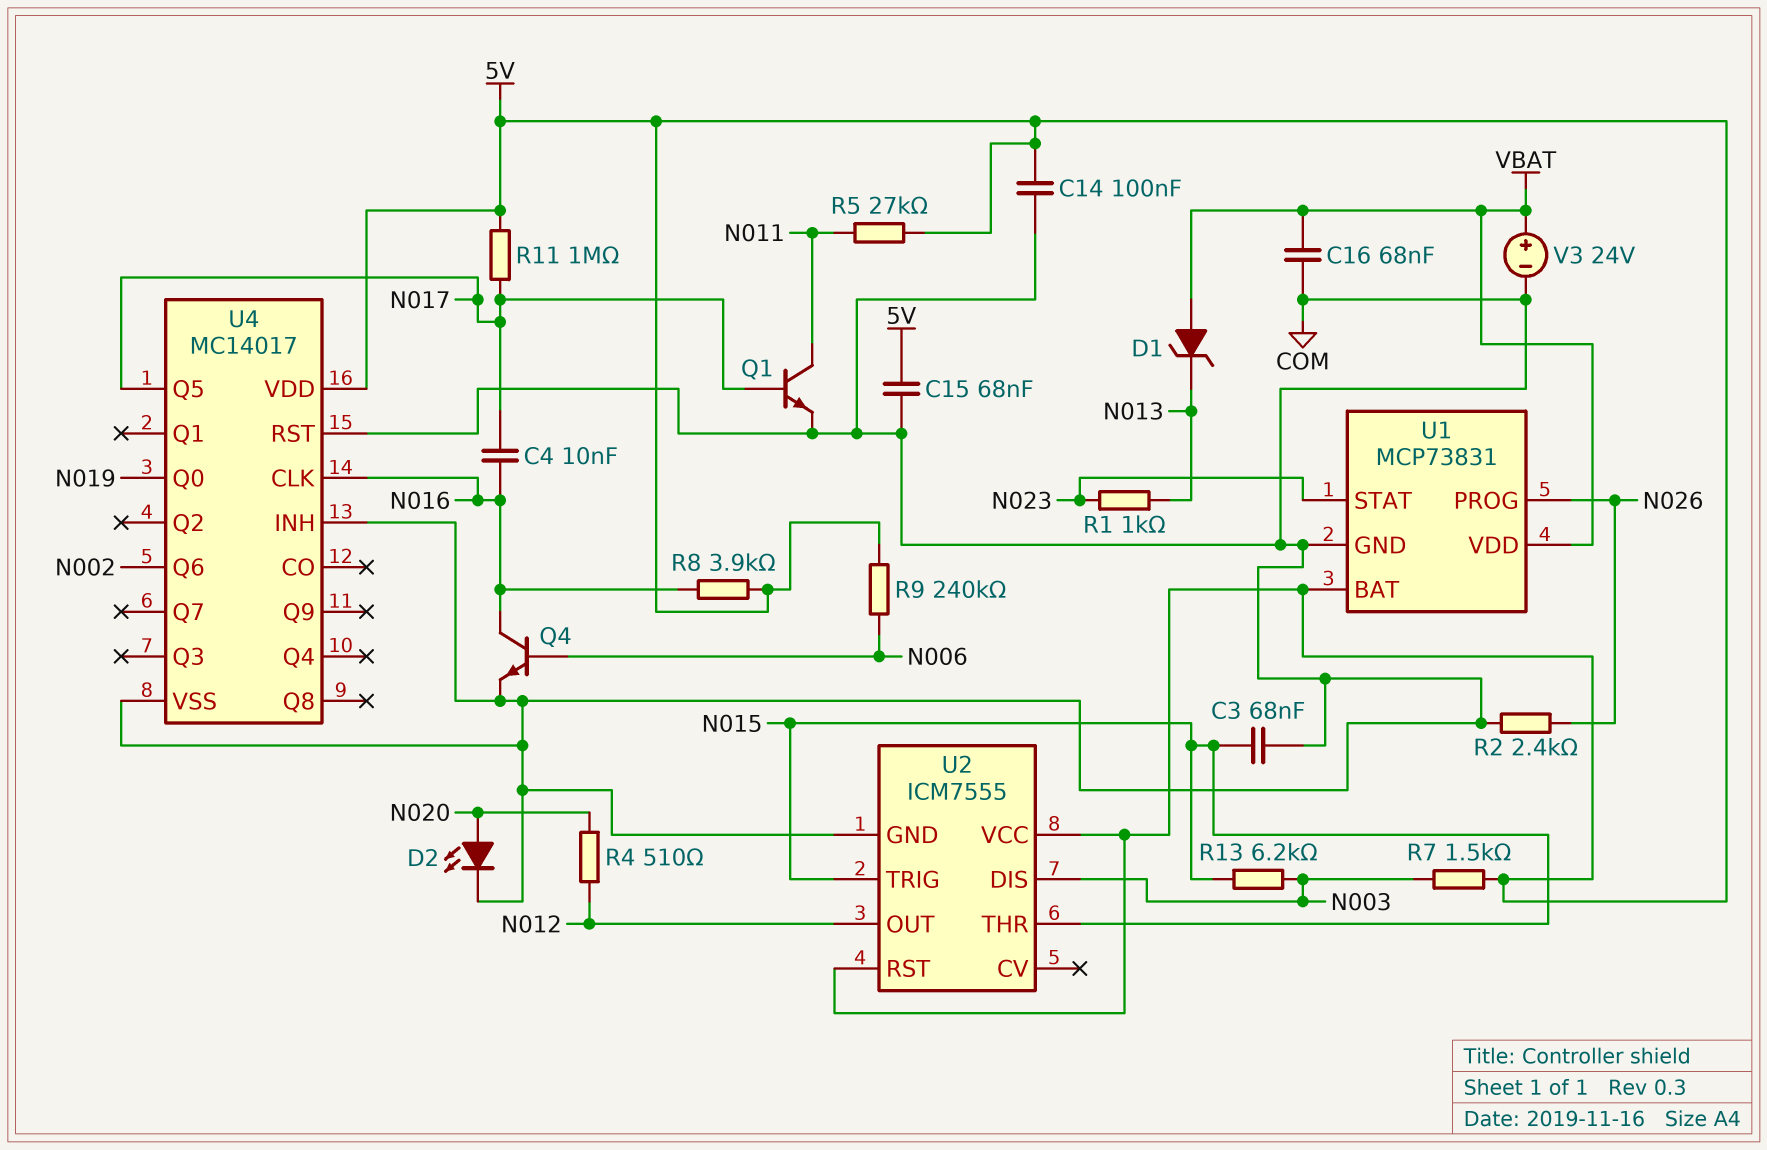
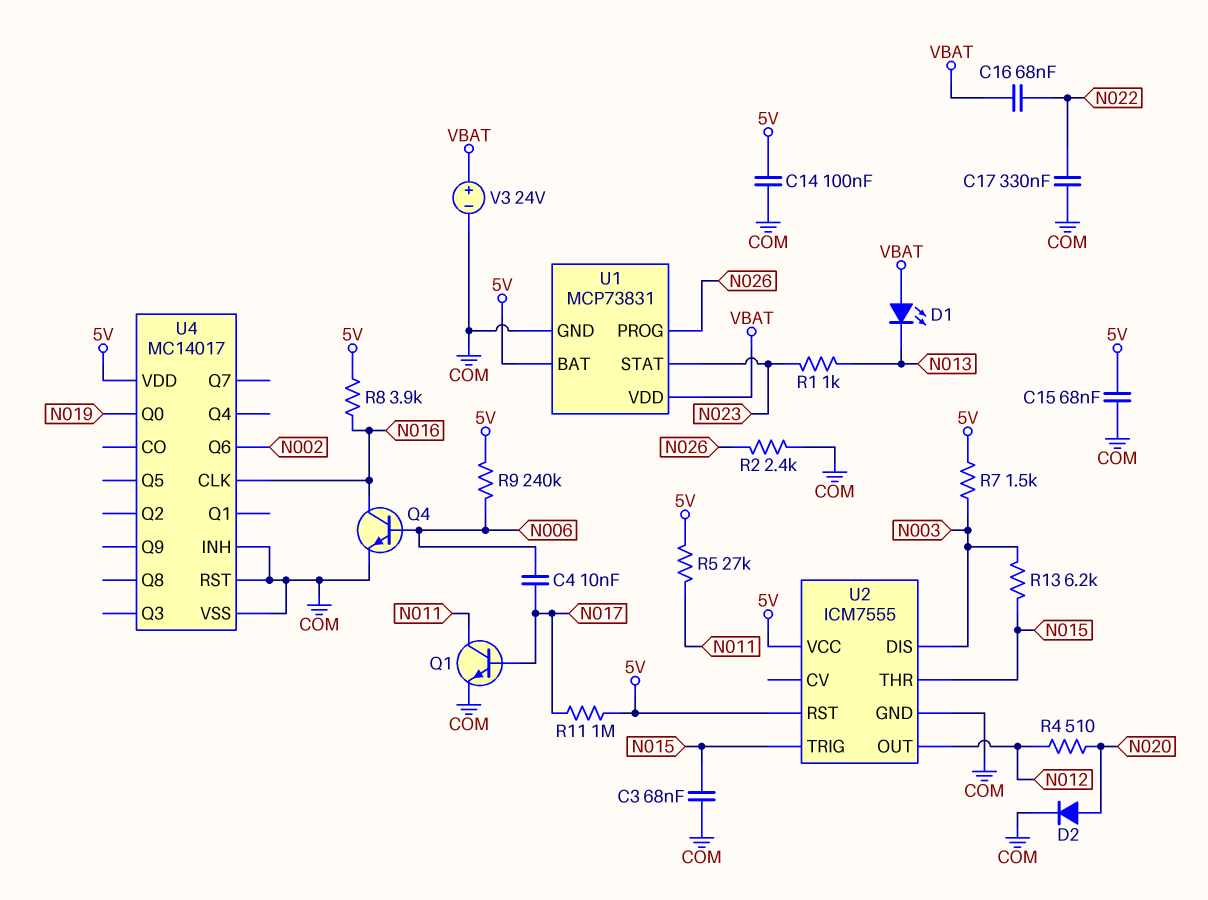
C4: 10nF (N016, N017) -> 10nF (N006, N017)
C16: 68nF (COM, VBAT) -> 68nF (N022, VBAT)
C17: none -> 330nF (COM, N022)
D1: zener (A VBAT, K N013) -> LED (A VBAT, K N013)
D2: LED (A N020, K COM) -> diode (A N020, K COM)
U4 pin Q5: N017 -> none

